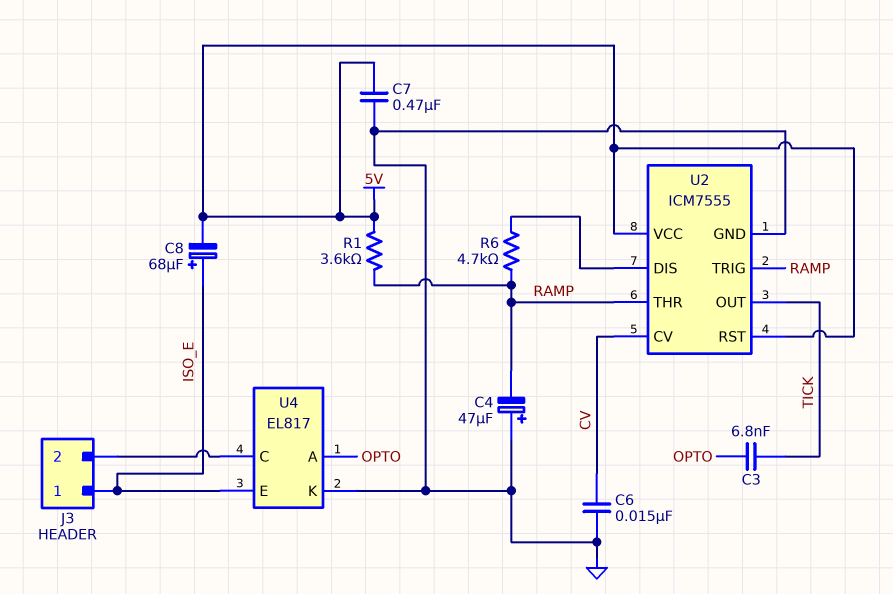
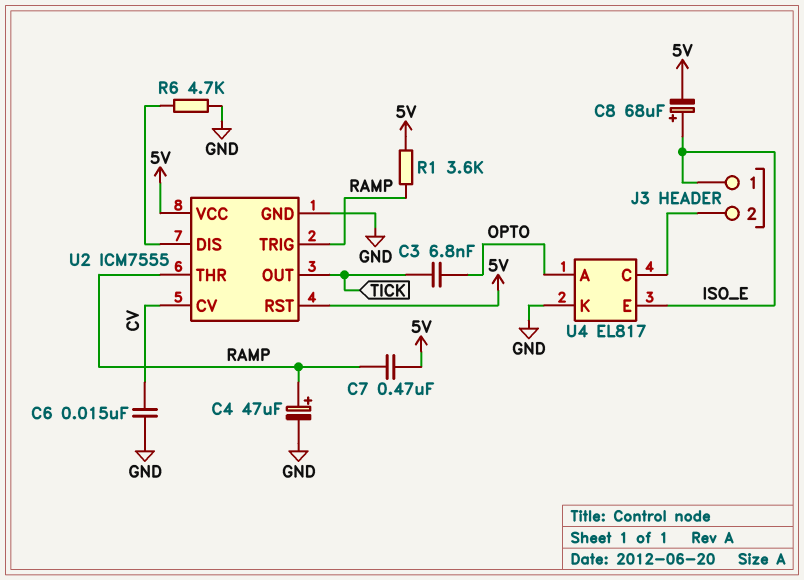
C4: 47uF (plus GND, minus RAMP) -> 47uF (plus RAMP, minus GND)
C7: 470nF (5V, GND) -> 470nF (5V, RAMP)
R6: 4.7k (RAMP, U2/DIS) -> 4.7k (GND, U2/DIS)

